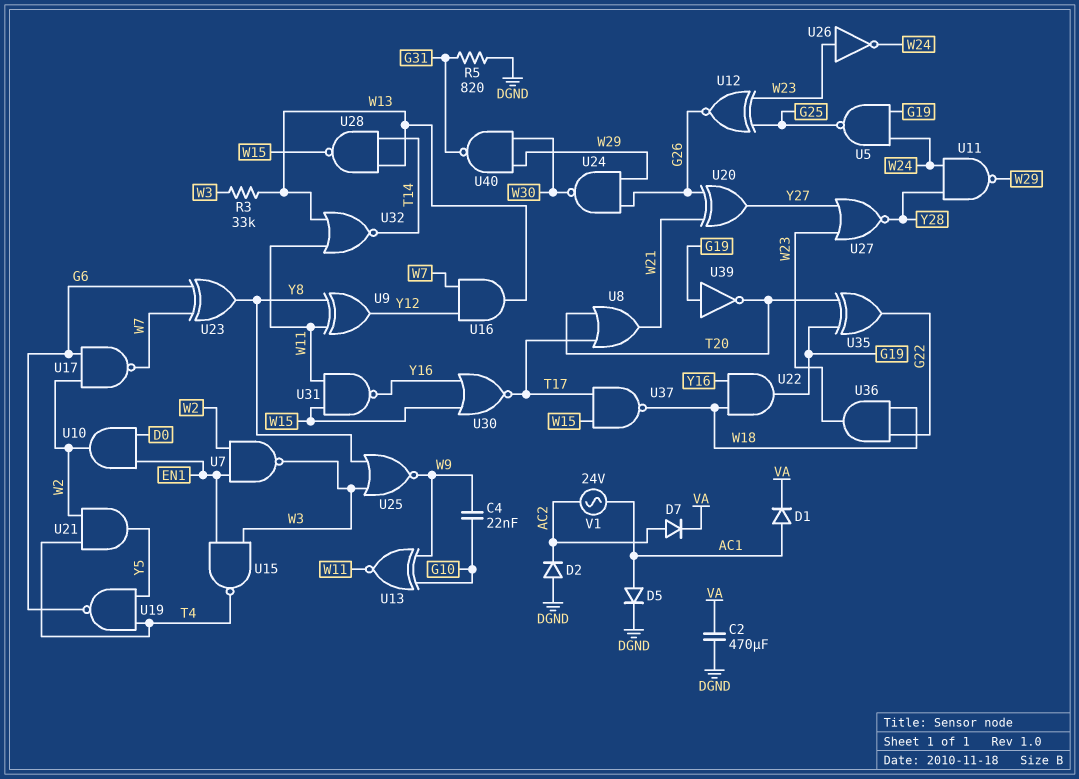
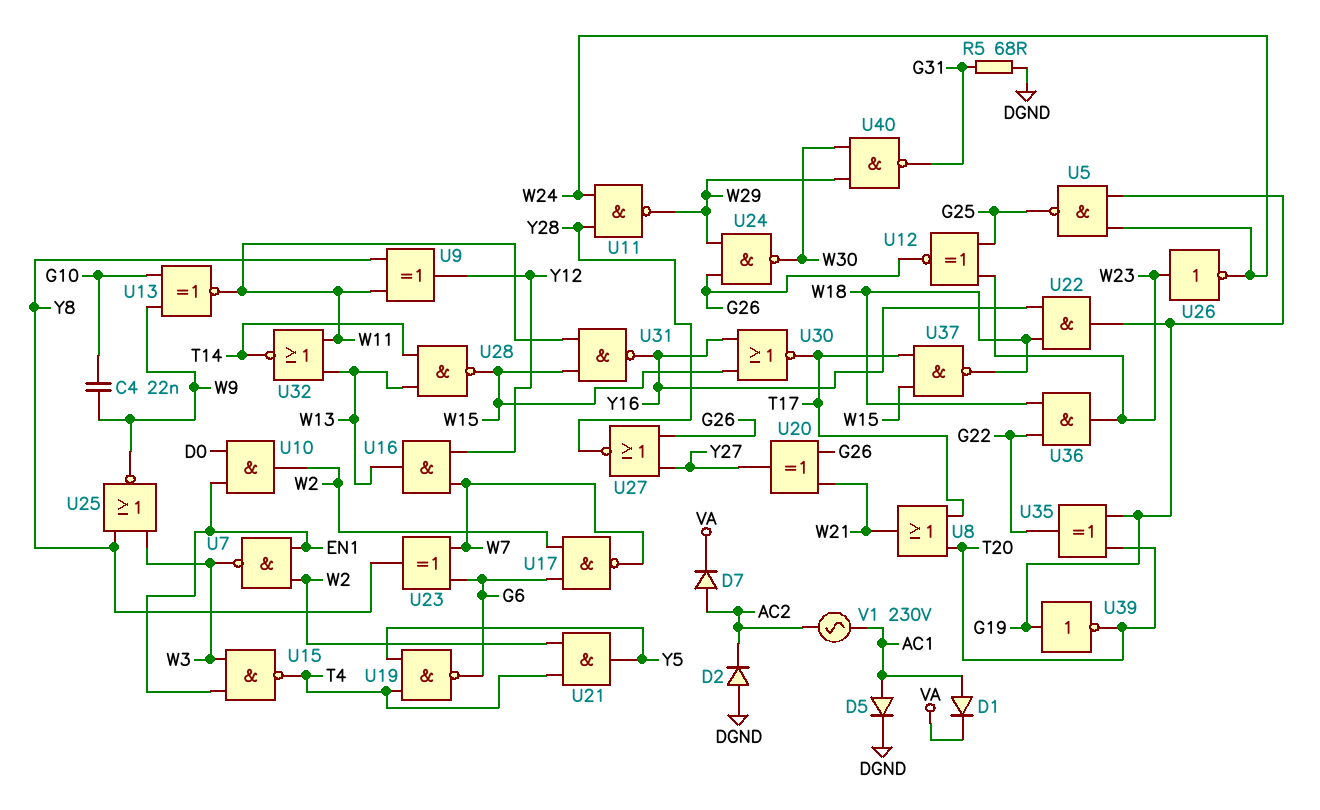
C2: 470uF (DGND, VA) -> none
R3: 33k (W3, W13) -> none
R5: 820 (DGND, G31) -> 68 (DGND, G31)
U27: NOR (in W23, in Y27, out Y28) -> NOR (in G26, in Y27, out Y28)
V1: AC 24V (AC1, AC2) -> AC 230V (AC1, AC2)

